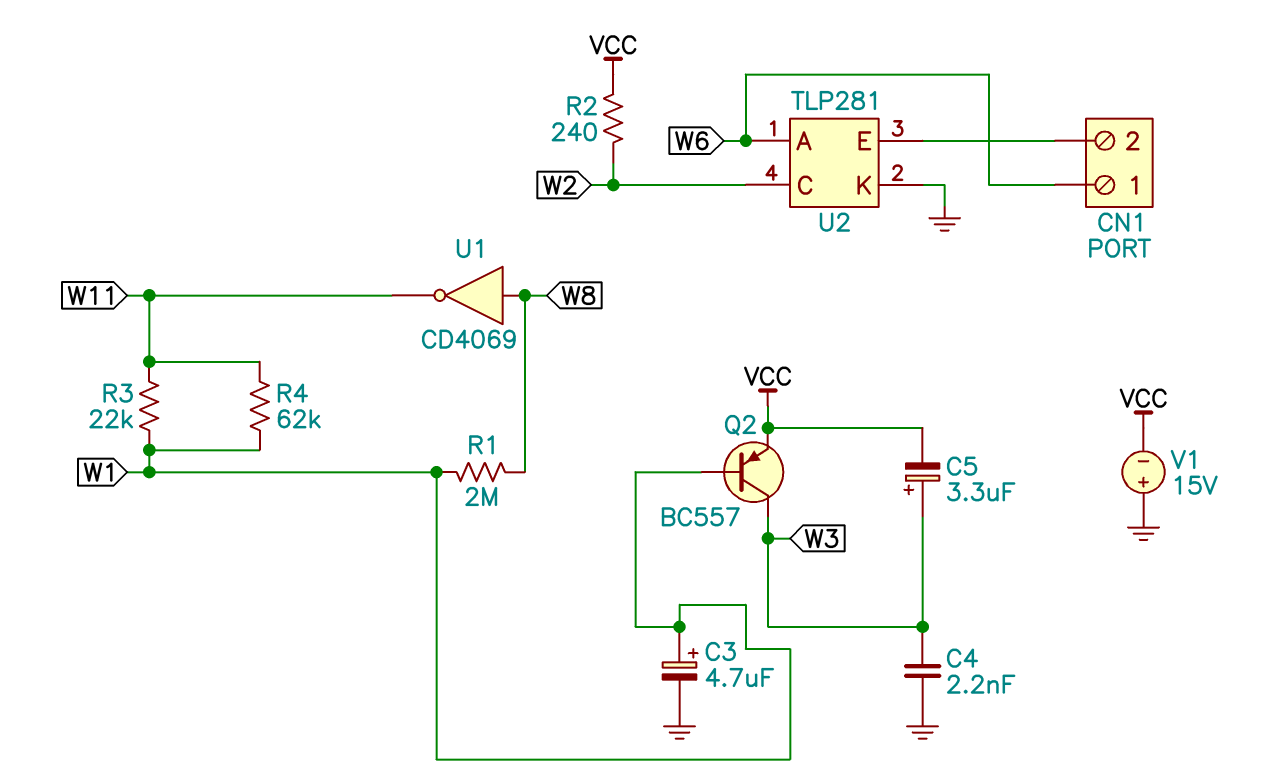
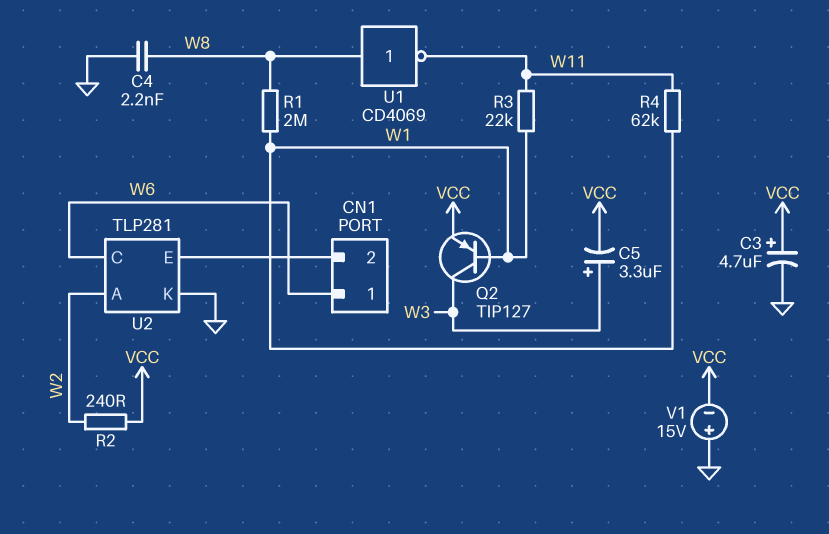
C3: 4.7uF (plus W1, minus GND) -> 4.7uF (plus VCC, minus GND)
C4: 2.2nF (GND, W3) -> 2.2nF (GND, W8)
Q2: PNP BC557 (B W1, C W3, E VCC) -> PNP TIP127 (B W1, C W3, E VCC)
U2 pin A: W6 -> W2
U2 pin C: W2 -> W6

